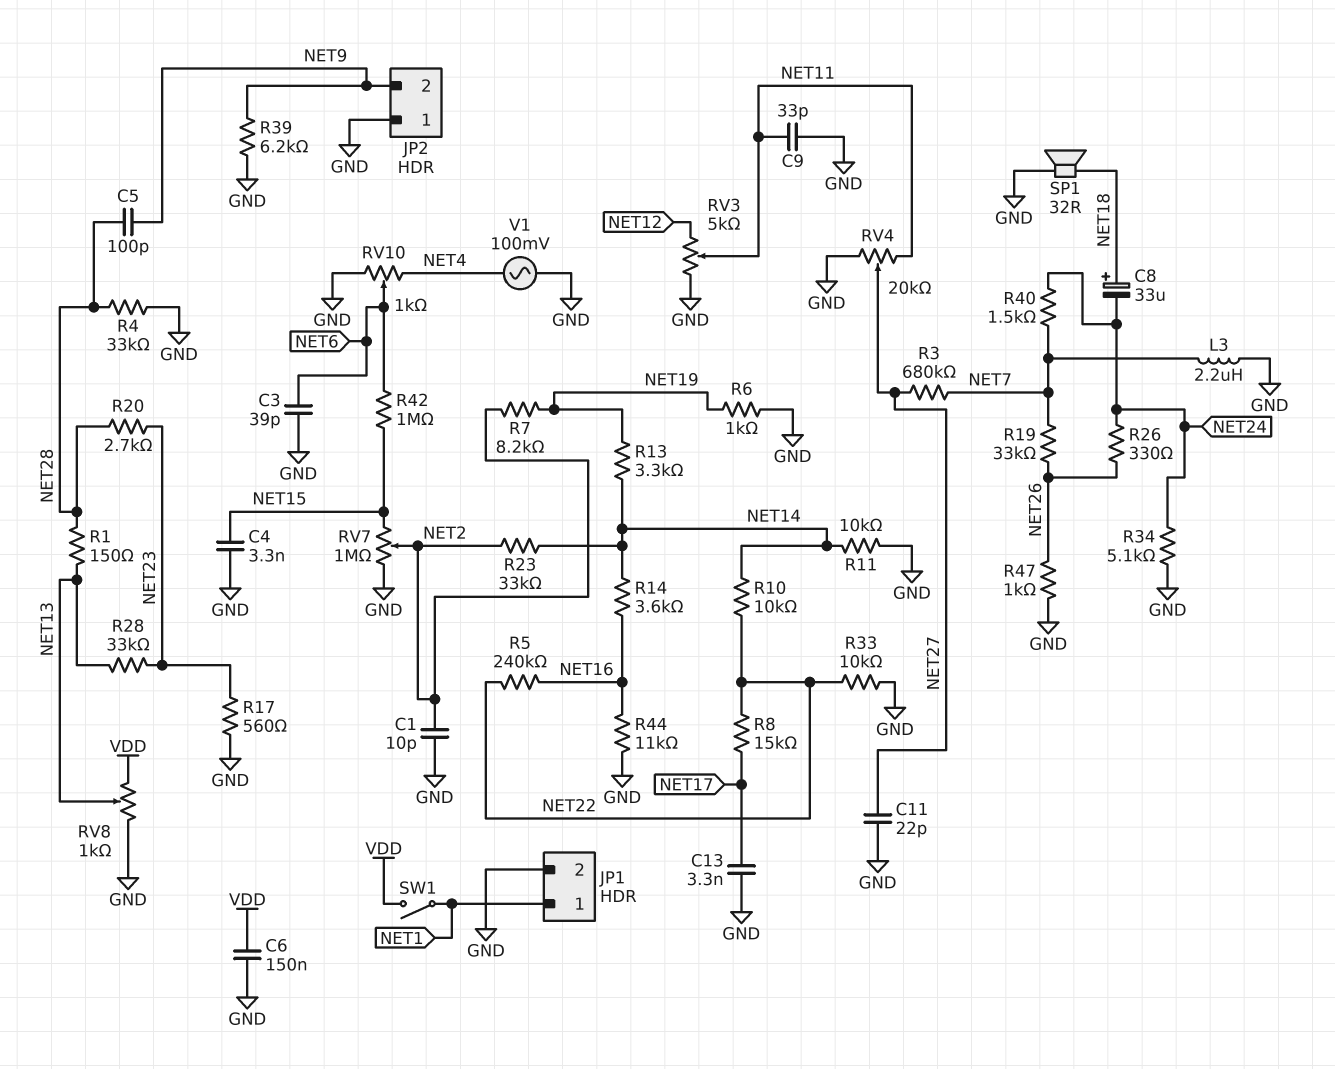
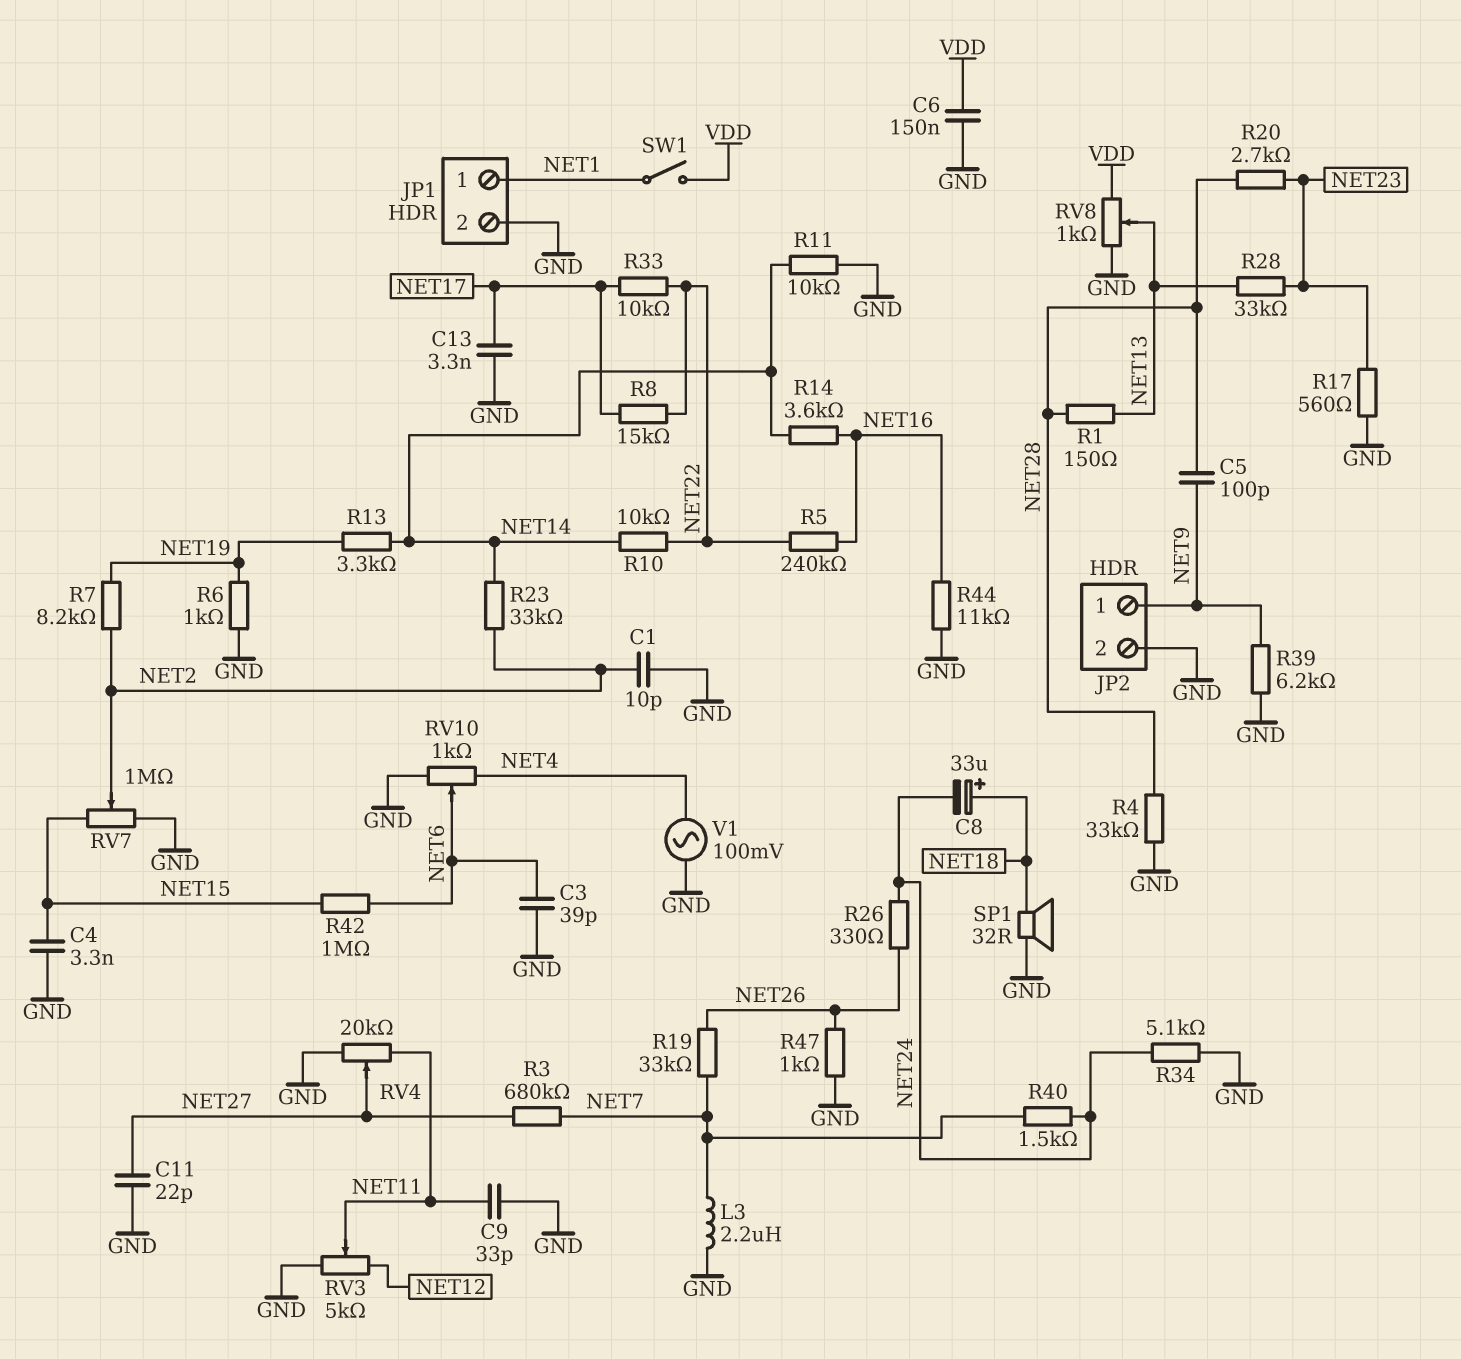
JP2 pin 1: GND -> NET9
JP2 pin 2: NET9 -> GND
R33: 10k (GND, NET22) -> 10k (NET17, NET22)

